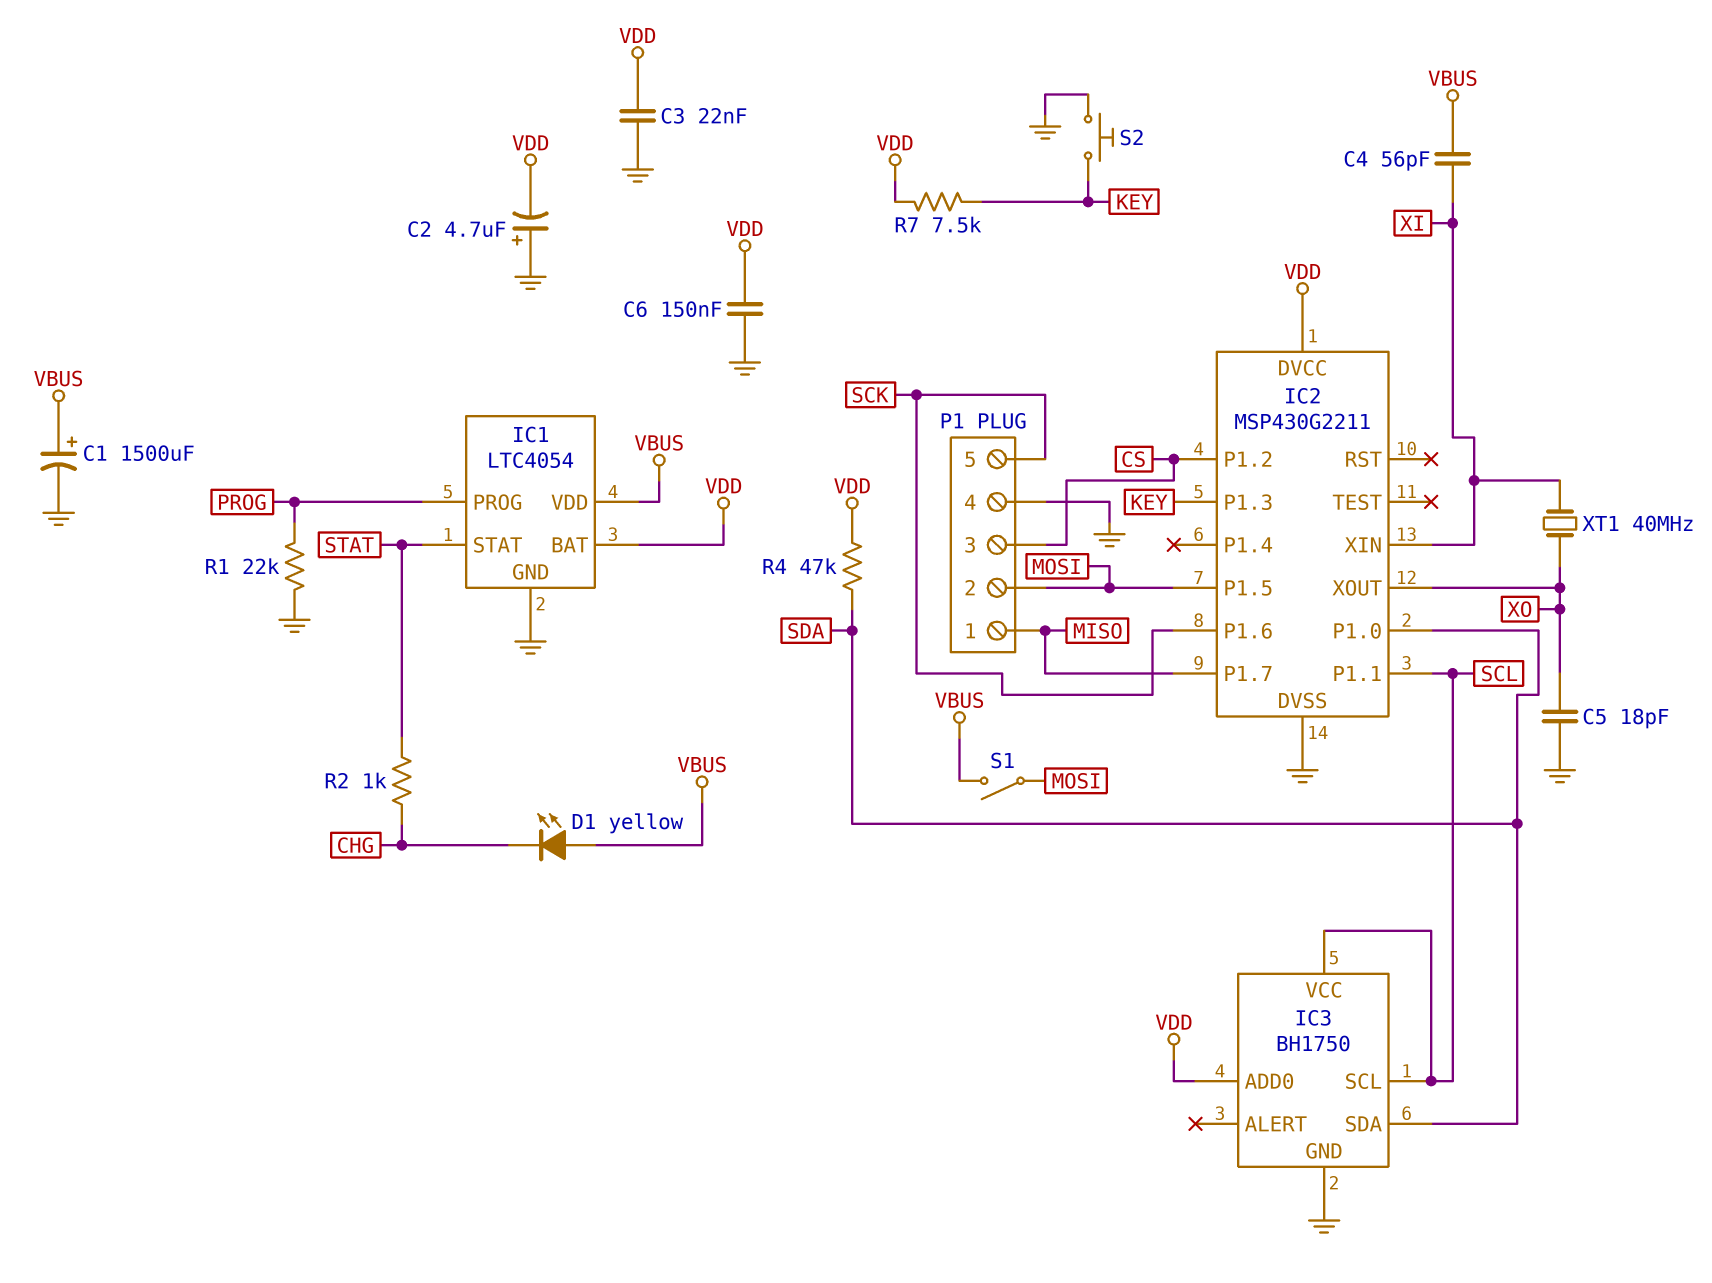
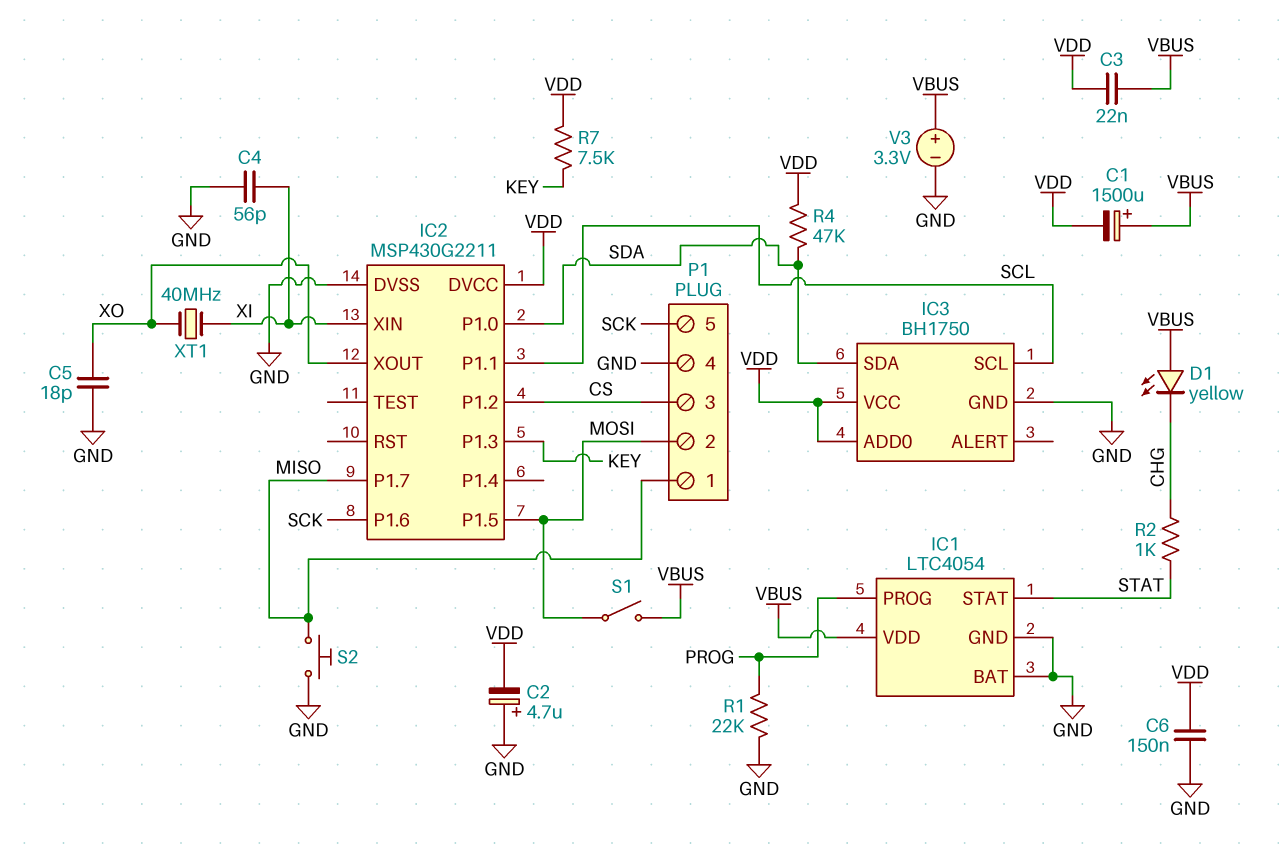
C1: 1500uF (plus VBUS, minus GND) -> 1500uF (plus VBUS, minus VDD)
C3: 22nF (GND, VDD) -> 22nF (VBUS, VDD)
C4: 56pF (VBUS, XI) -> 56pF (GND, XI)
IC1 pin BAT: VDD -> GND
IC3 pin VCC: SCL -> VDD
S2: button (GND, KEY) -> button (GND, MISO)
V3: none -> 3.3V (plus VBUS, minus GND)

